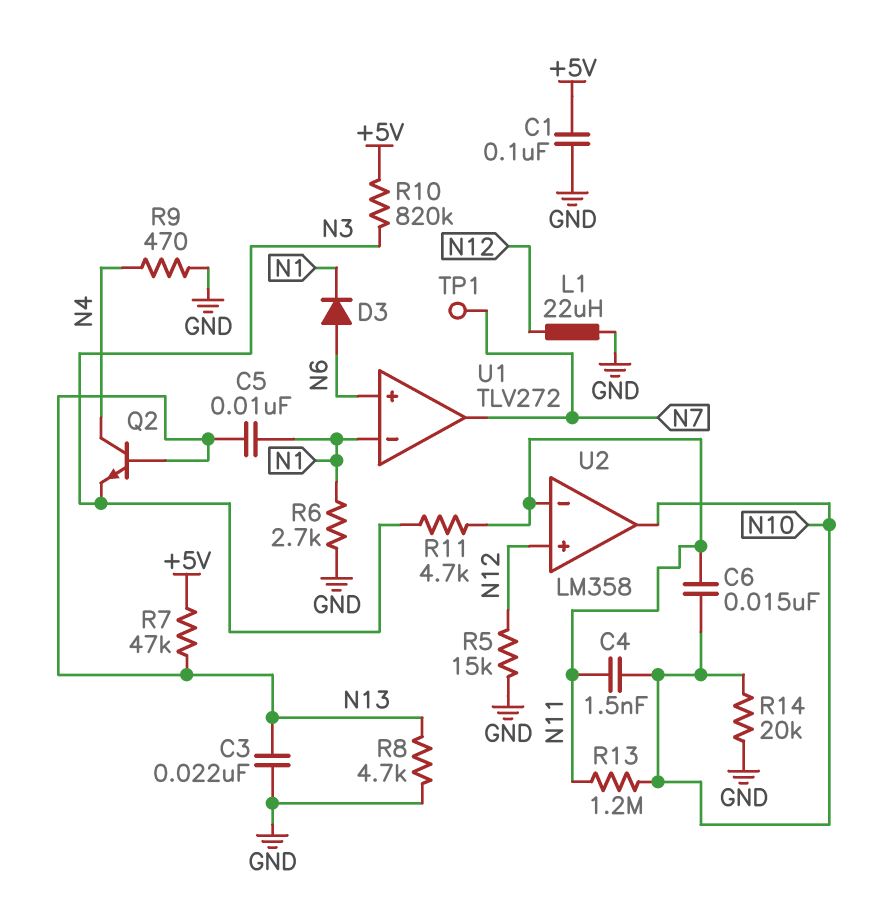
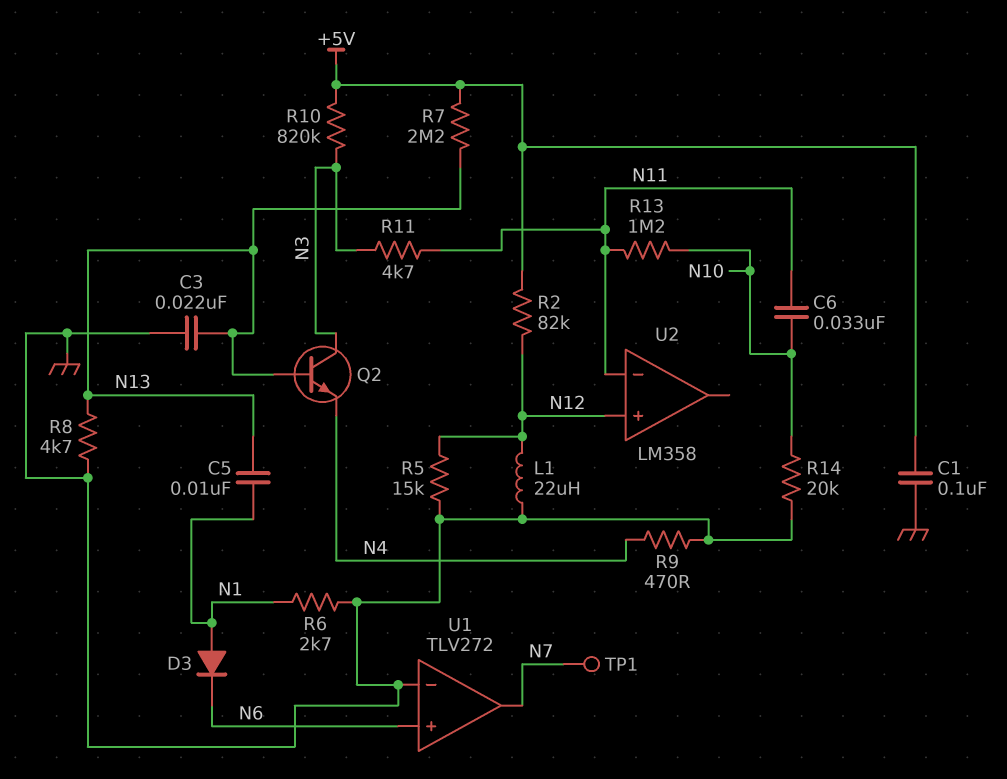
C4: 1.5nF (N10, N11) -> none
C6: 15nF (N10, N11) -> 33nF (N10, N11)
D3: diode (A N6, K N1) -> diode (A N1, K N6)
Q2: NPN (B N13, C N4, E N3) -> NPN (B N13, C N3, E N4)
R2: none -> 82k (+5V, N12)
R7: 47k (+5V, N13) -> 2.2M (+5V, N13)
U1 pin in-: N1 -> GND
U2 pin out: N10 -> none

